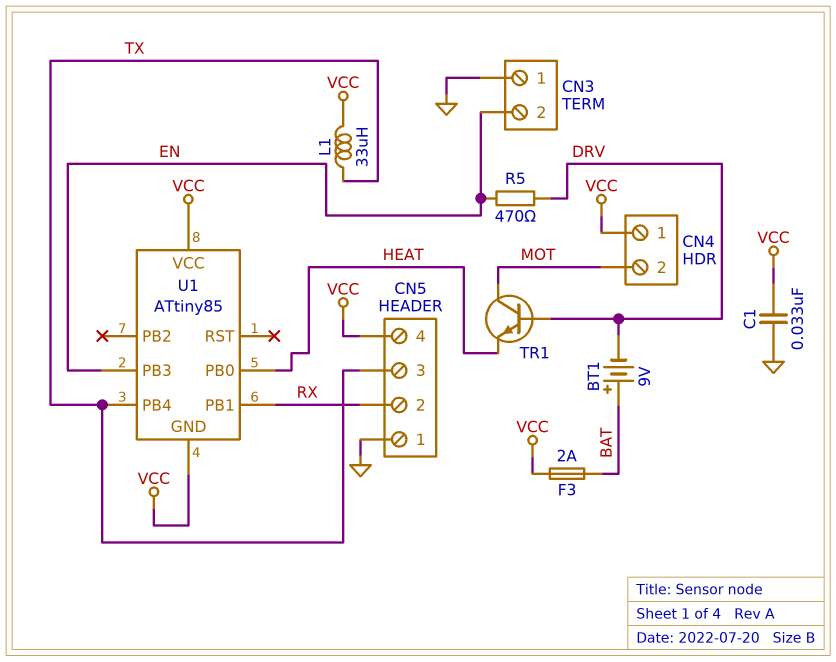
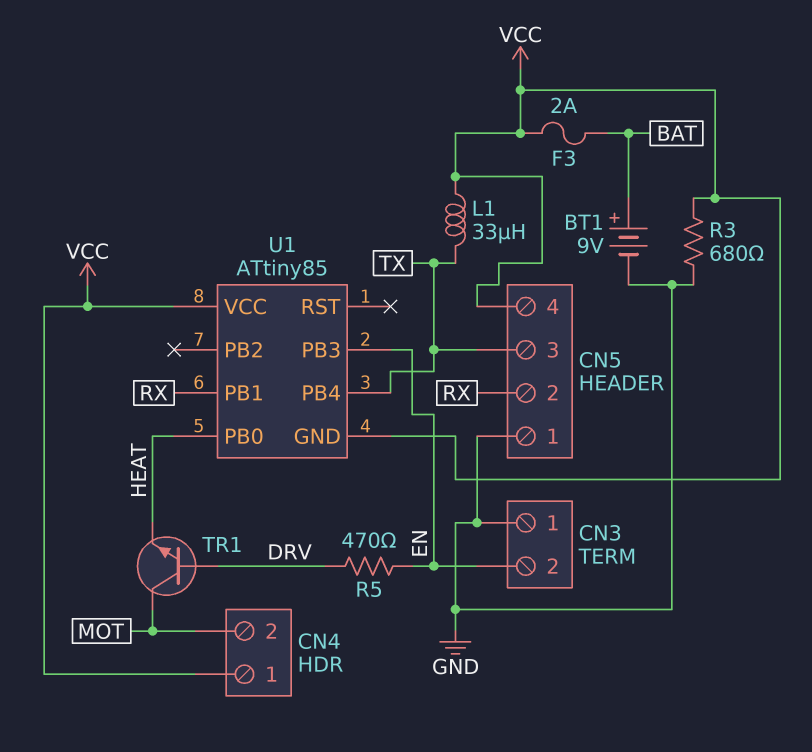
BT1: 9V (plus BAT, minus DRV) -> 9V (plus BAT, minus GND)
C1: 33nF (GND, VCC) -> none
R3: none -> 680 (GND, VCC)

